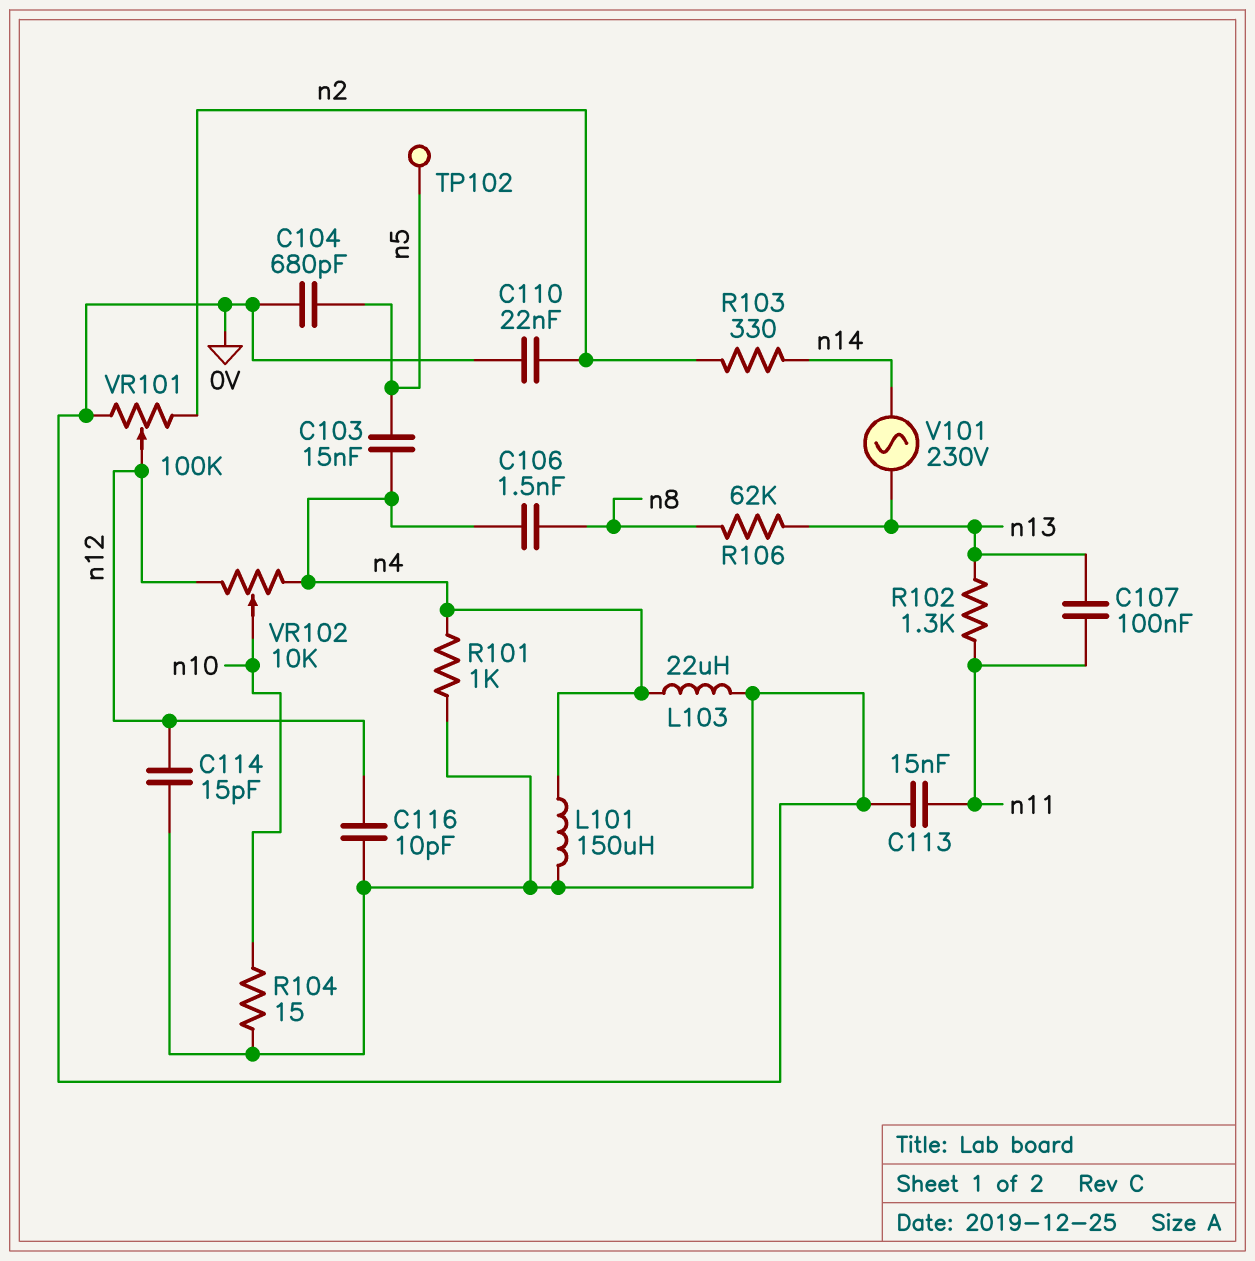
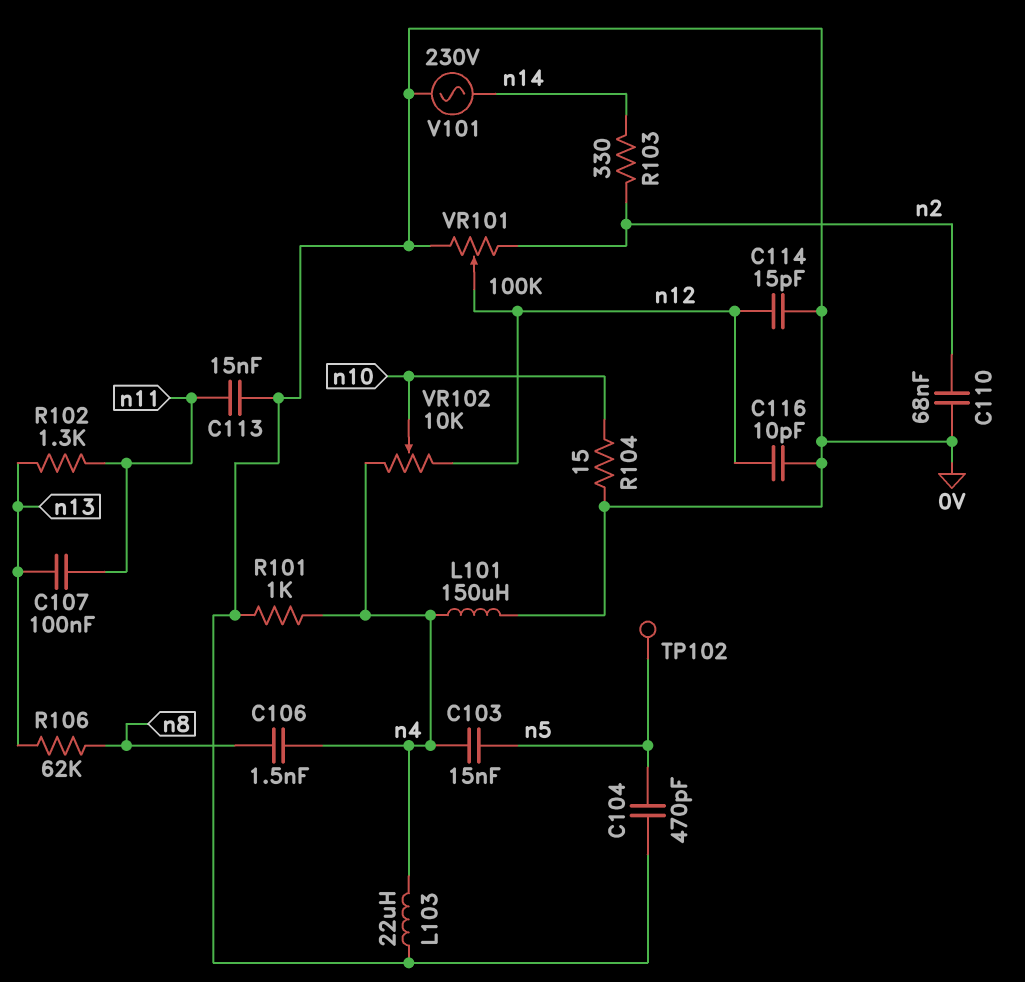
C104: 680pF (0V, n5) -> 470pF (0V, n5)
C110: 22nF (0V, n2) -> 68nF (0V, n2)
V101: AC 230V (n13, n14) -> AC 230V (0V, n14)

